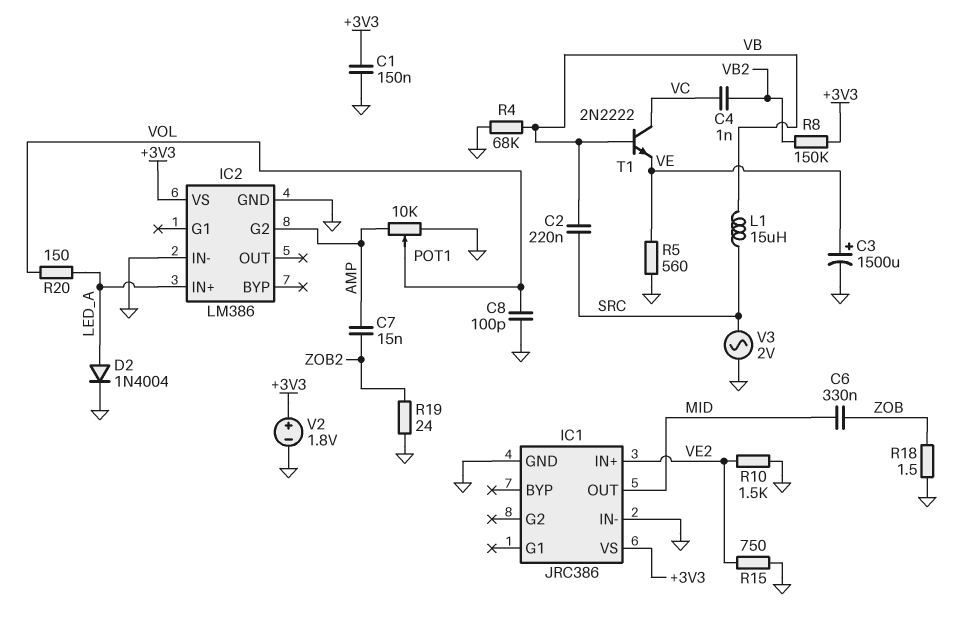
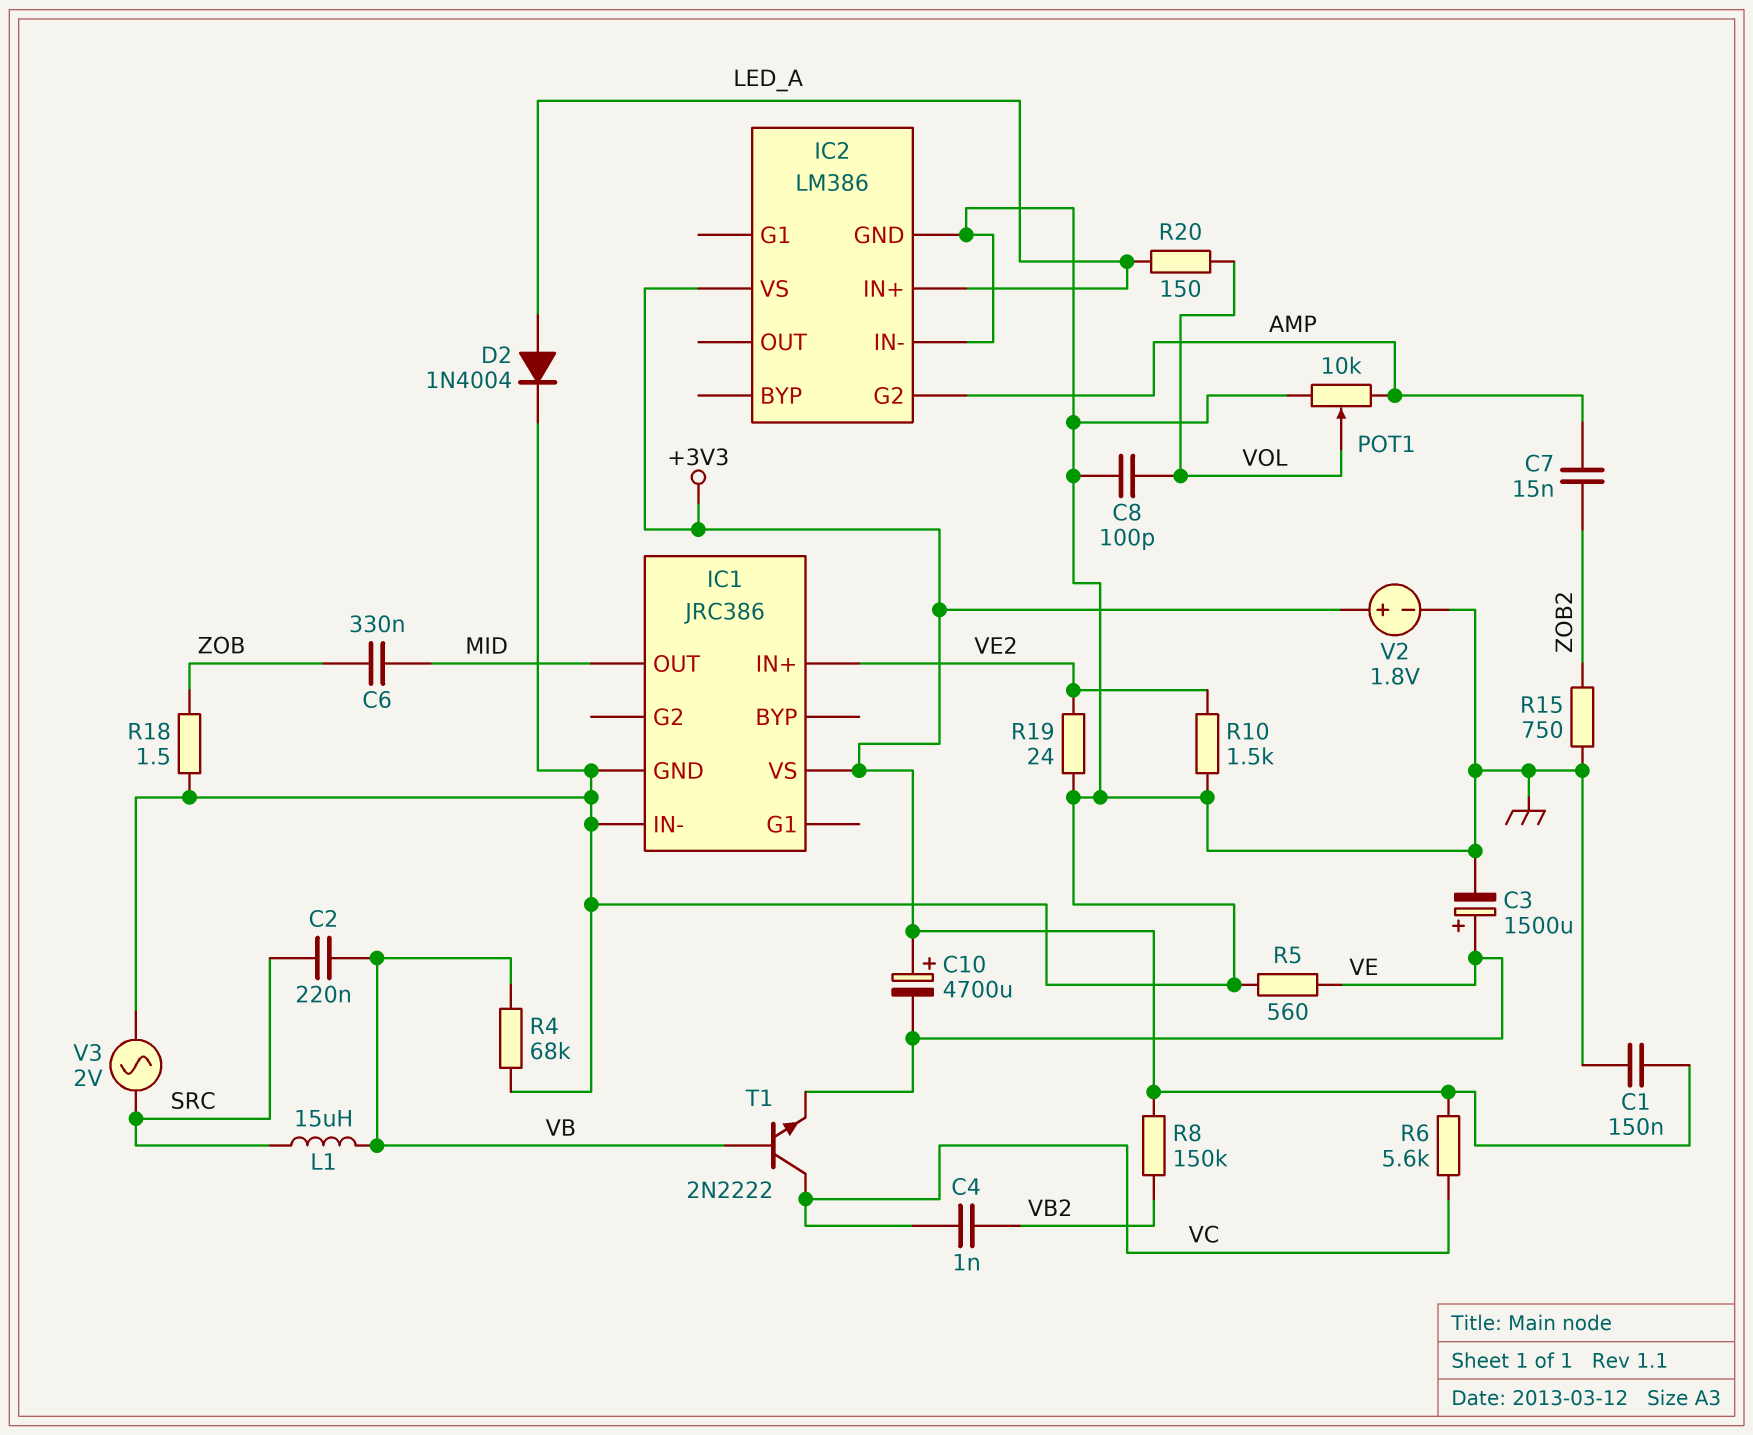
C10: none -> 4700uF (plus +3V3, minus VE)
R6: none -> 5.6k (+3V3, VC)
R15: 750 (GND, VE2) -> 750 (GND, ZOB2)
R19: 24 (GND, ZOB2) -> 24 (GND, VE2)

